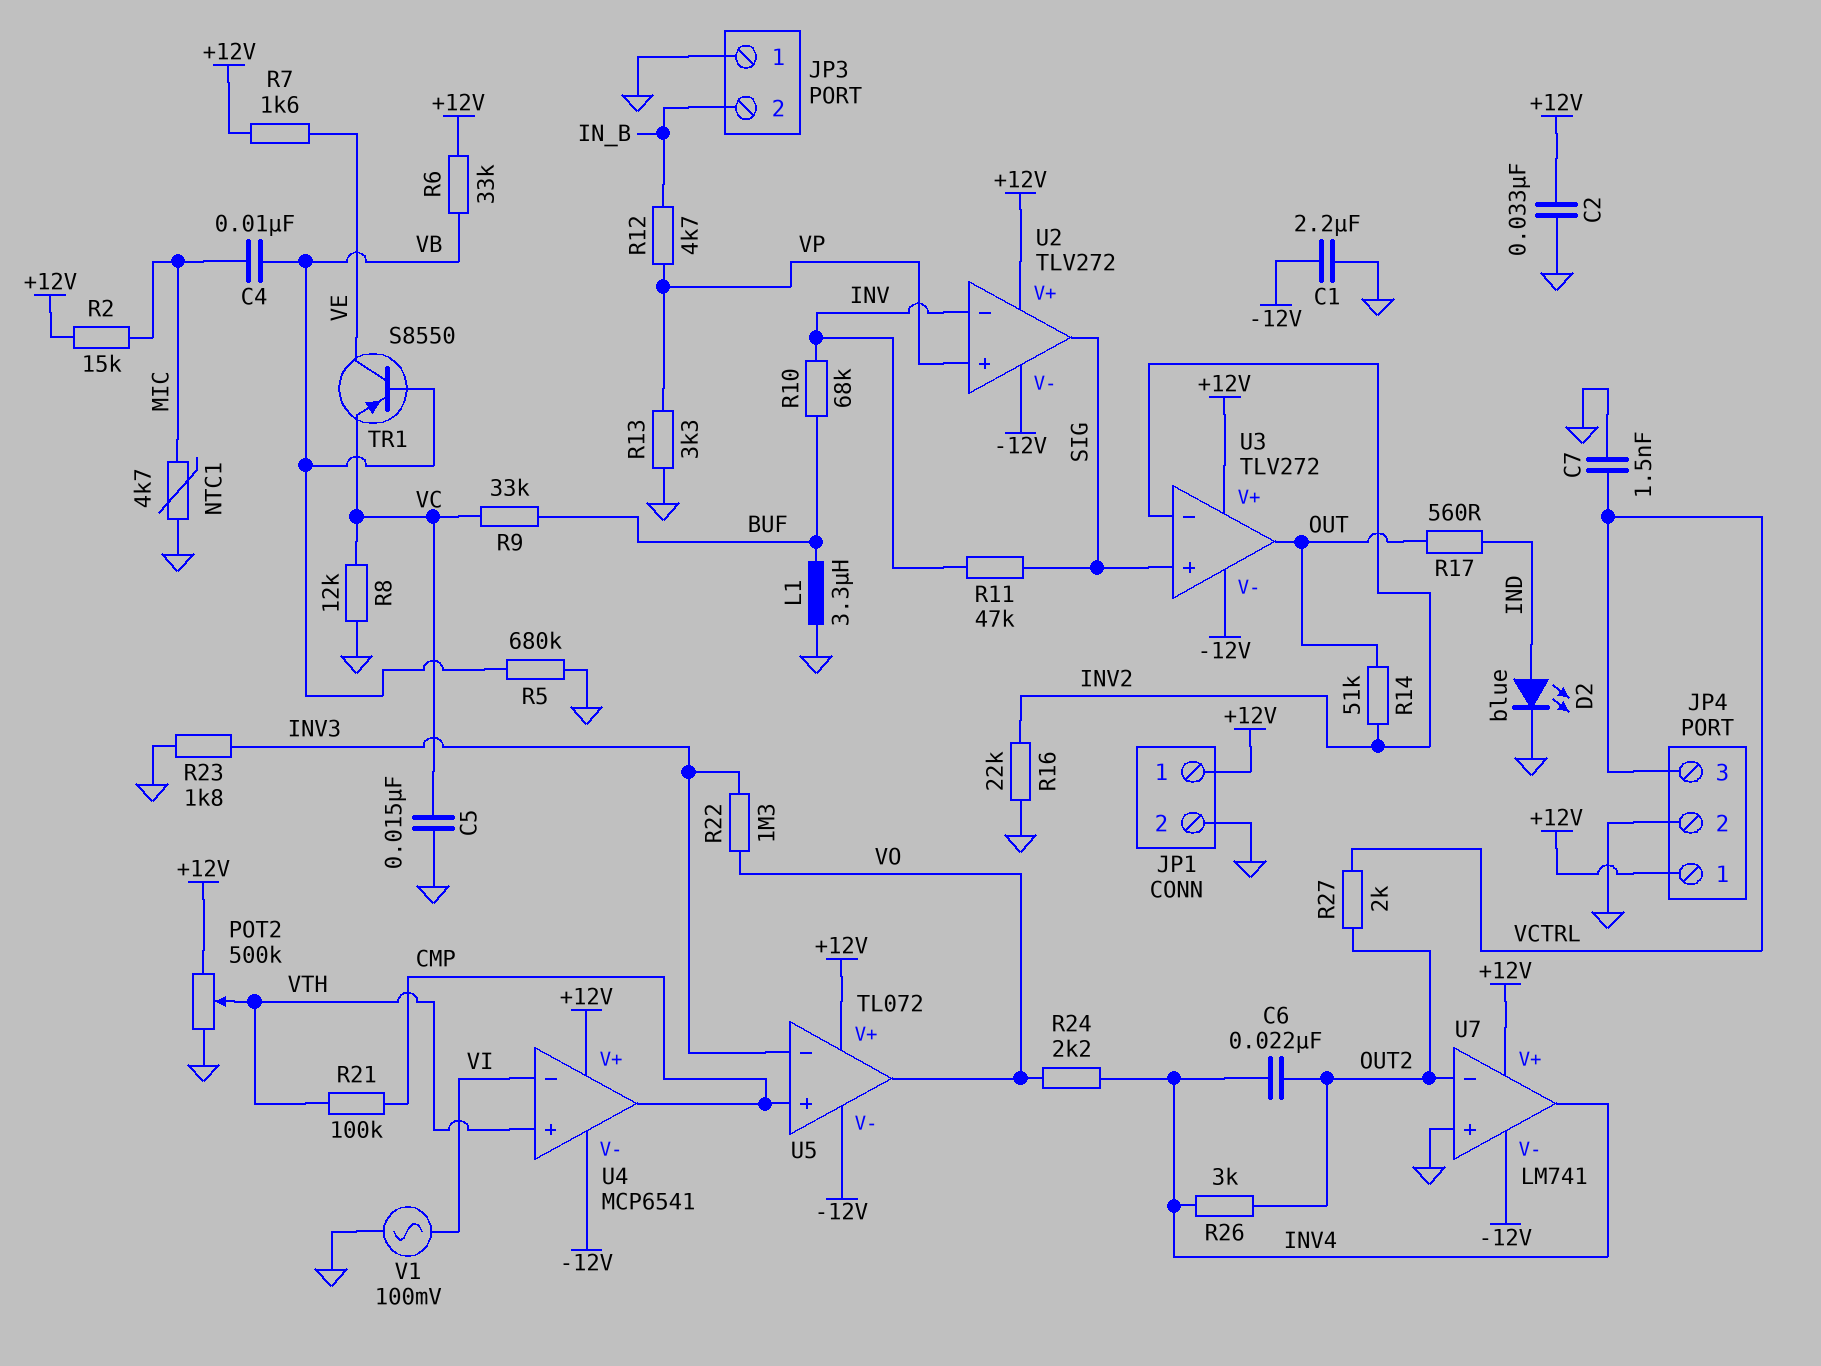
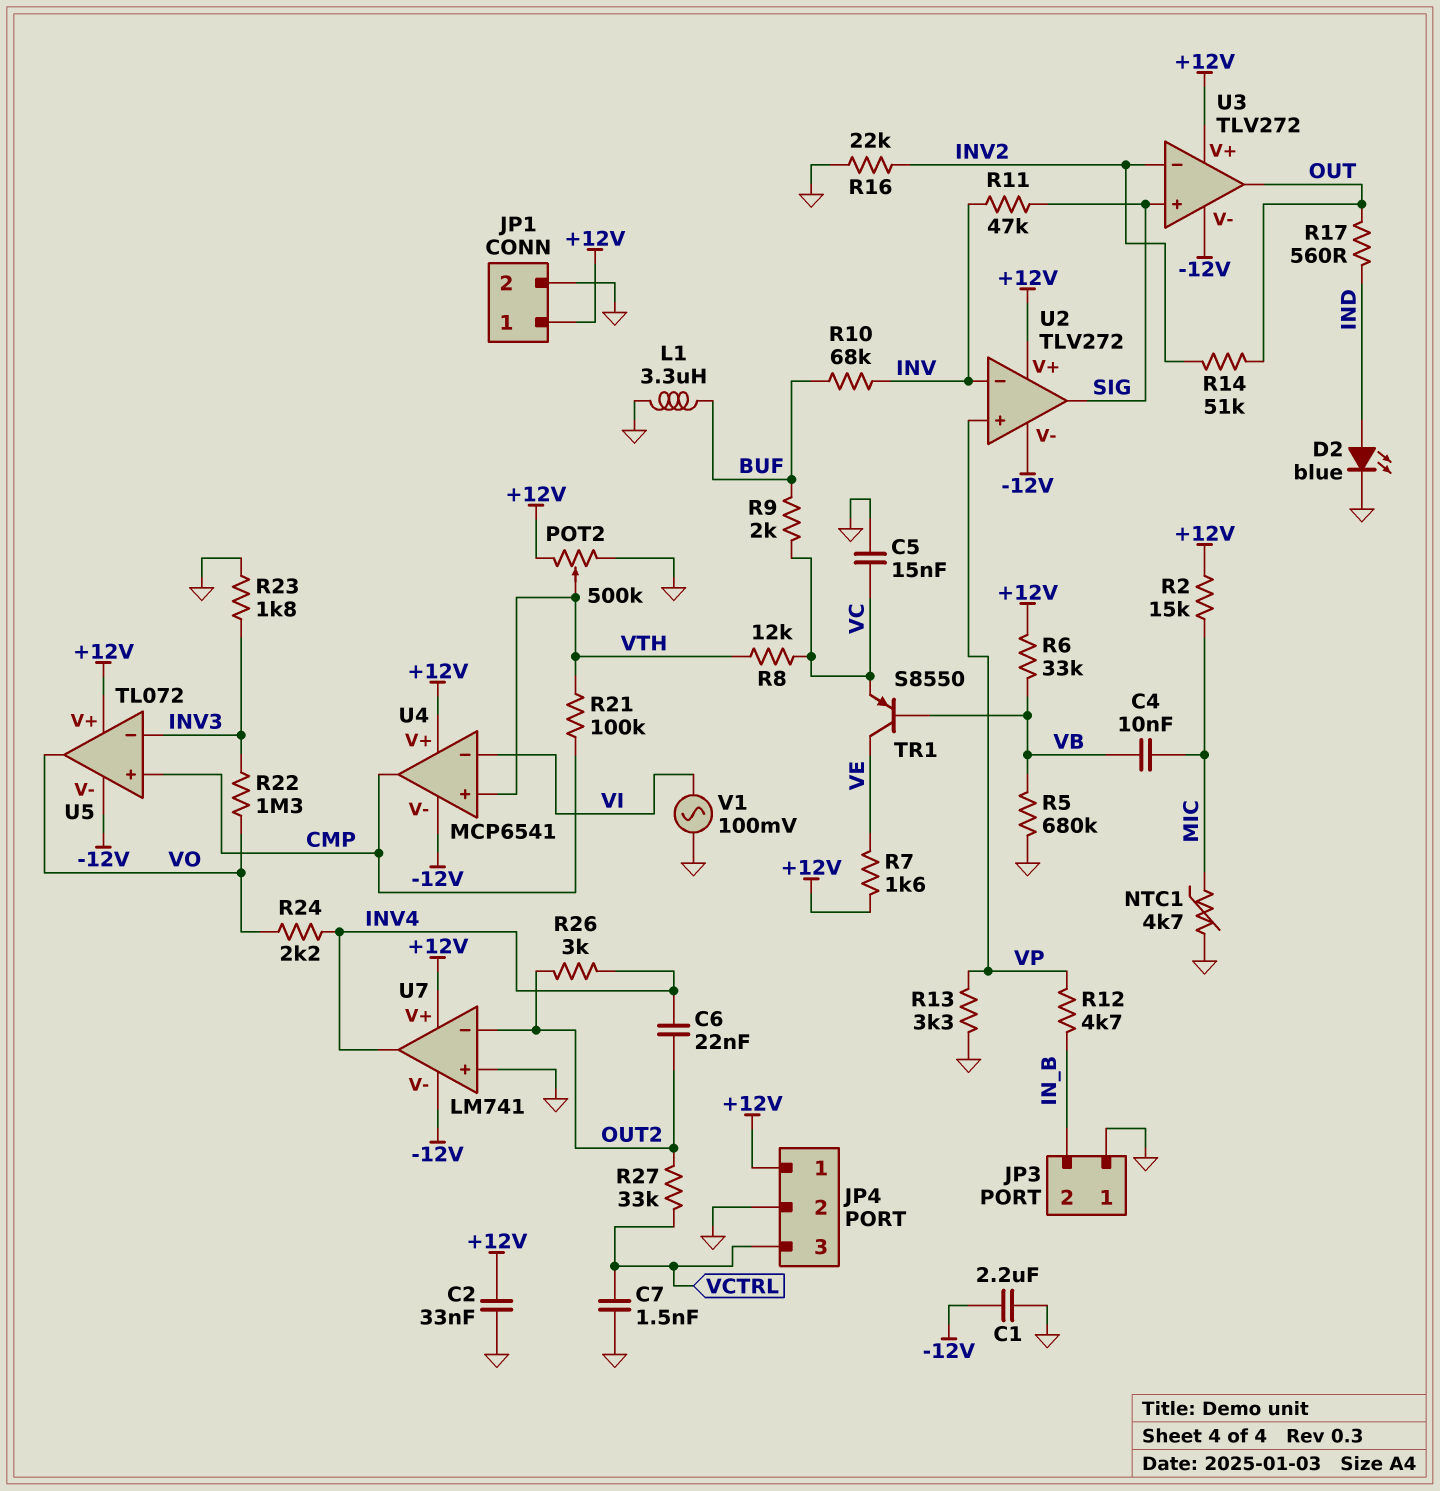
R8: 12k (GND, VC) -> 12k (VC, VTH)
R9: 33k (BUF, VC) -> 2k (BUF, VC)
R27: 2k (OUT2, VCTRL) -> 33k (OUT2, VCTRL)

